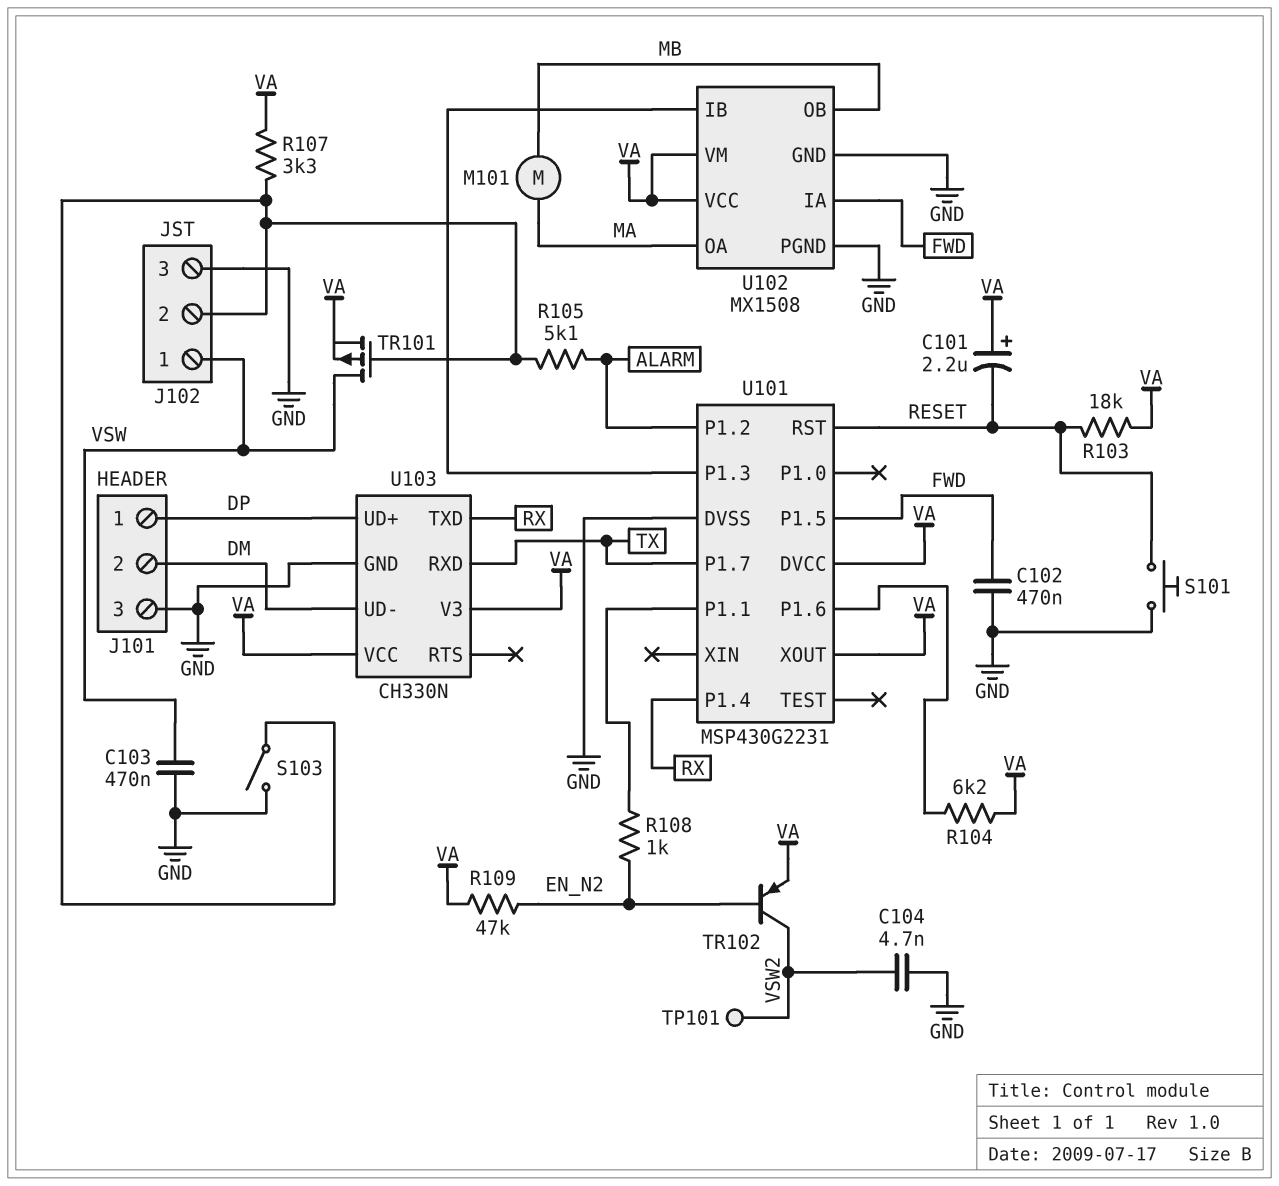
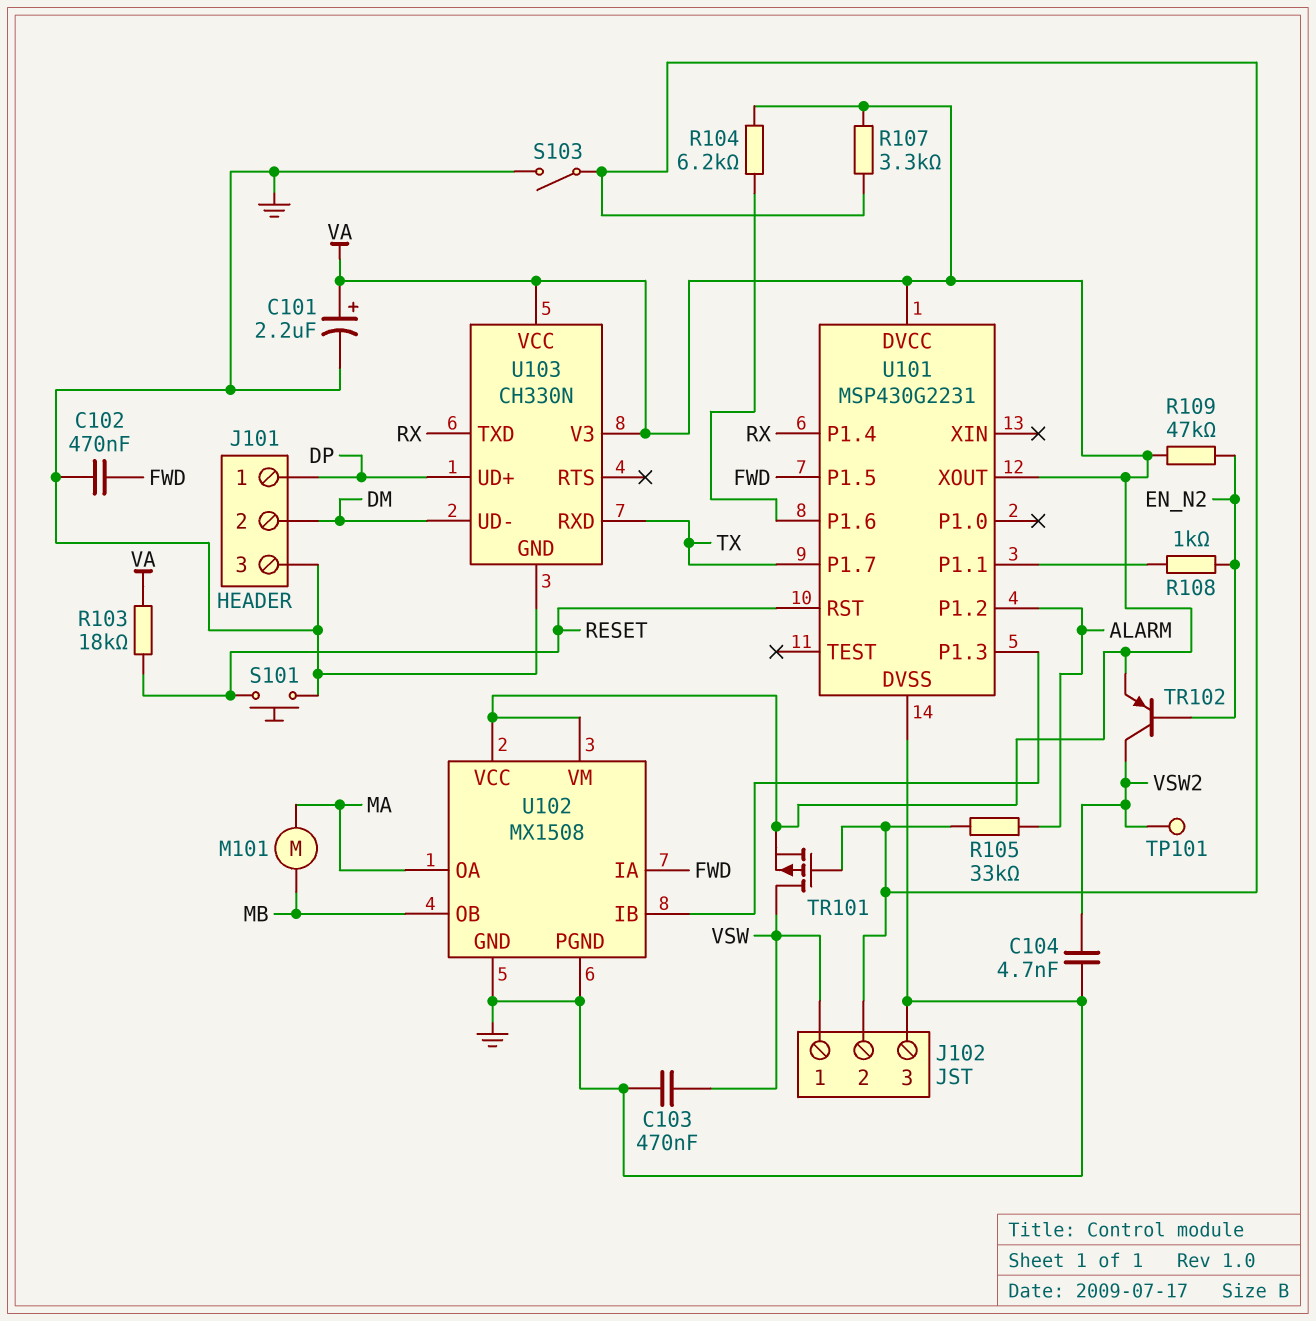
C101: 2.2uF (plus VA, minus RESET) -> 2.2uF (plus VA, minus GND)
R105: 5.1k (ALARM, J102/2) -> 33k (ALARM, J102/2)

